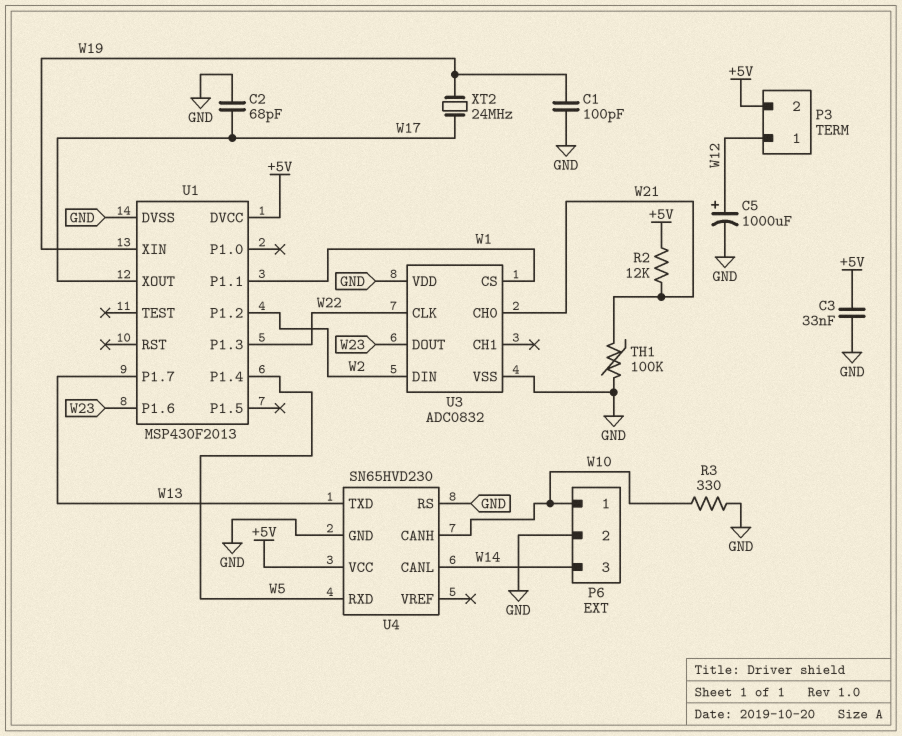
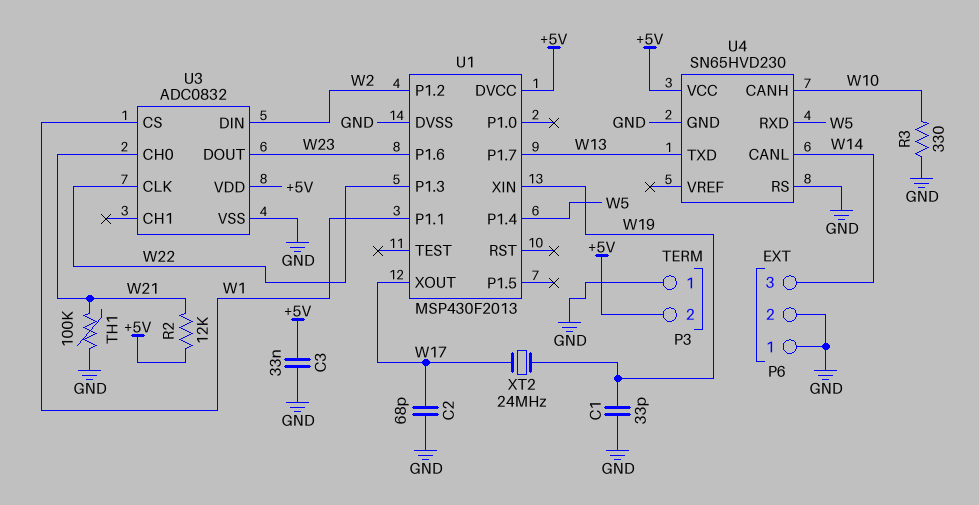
C1: 100pF (GND, W19) -> 33pF (GND, W19)
C5: 1000uF (plus W12, minus GND) -> none
P3 pin 1: W12 -> GND
P6 pin 1: W10 -> GND
U3 pin VDD: GND -> +5V

